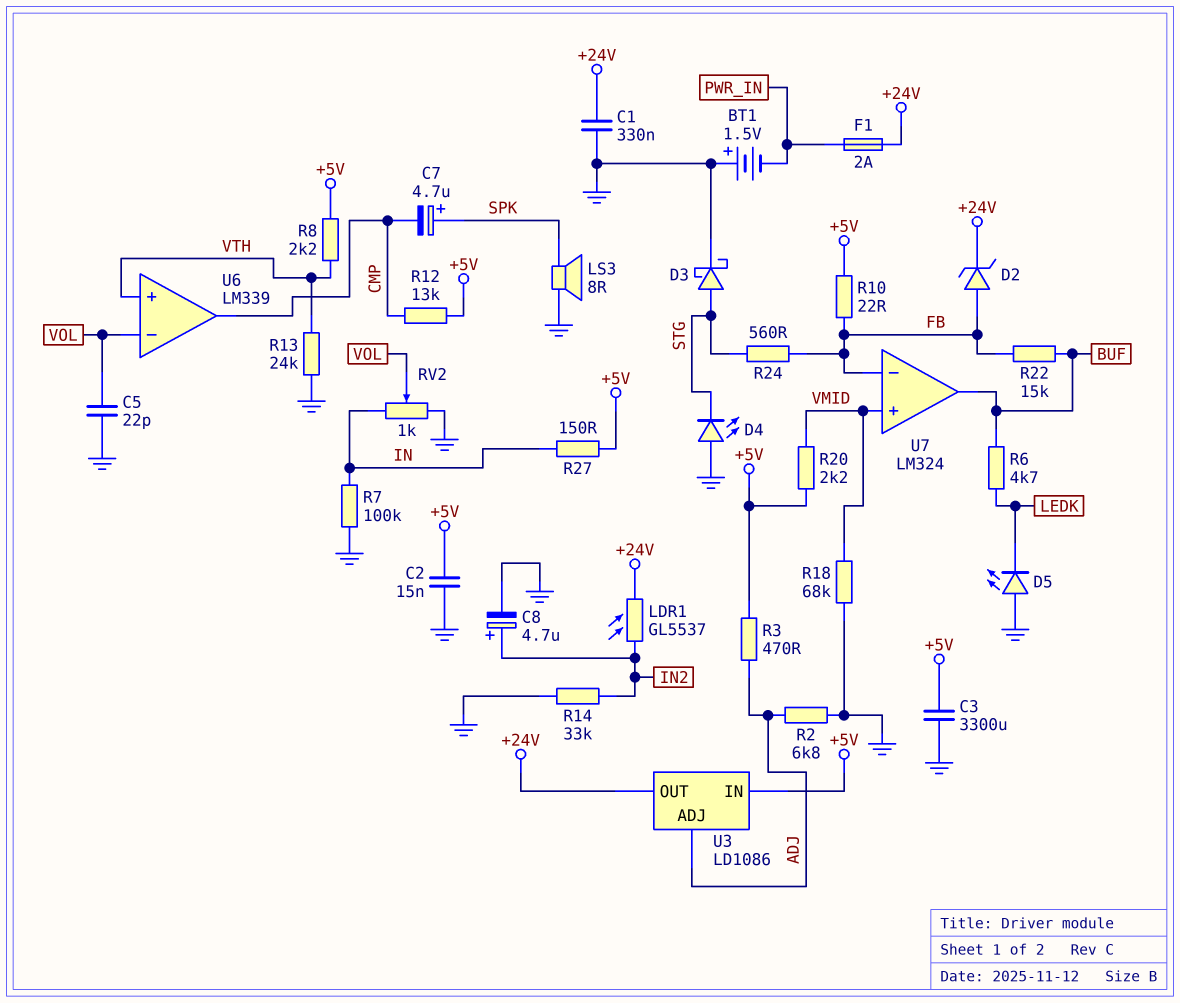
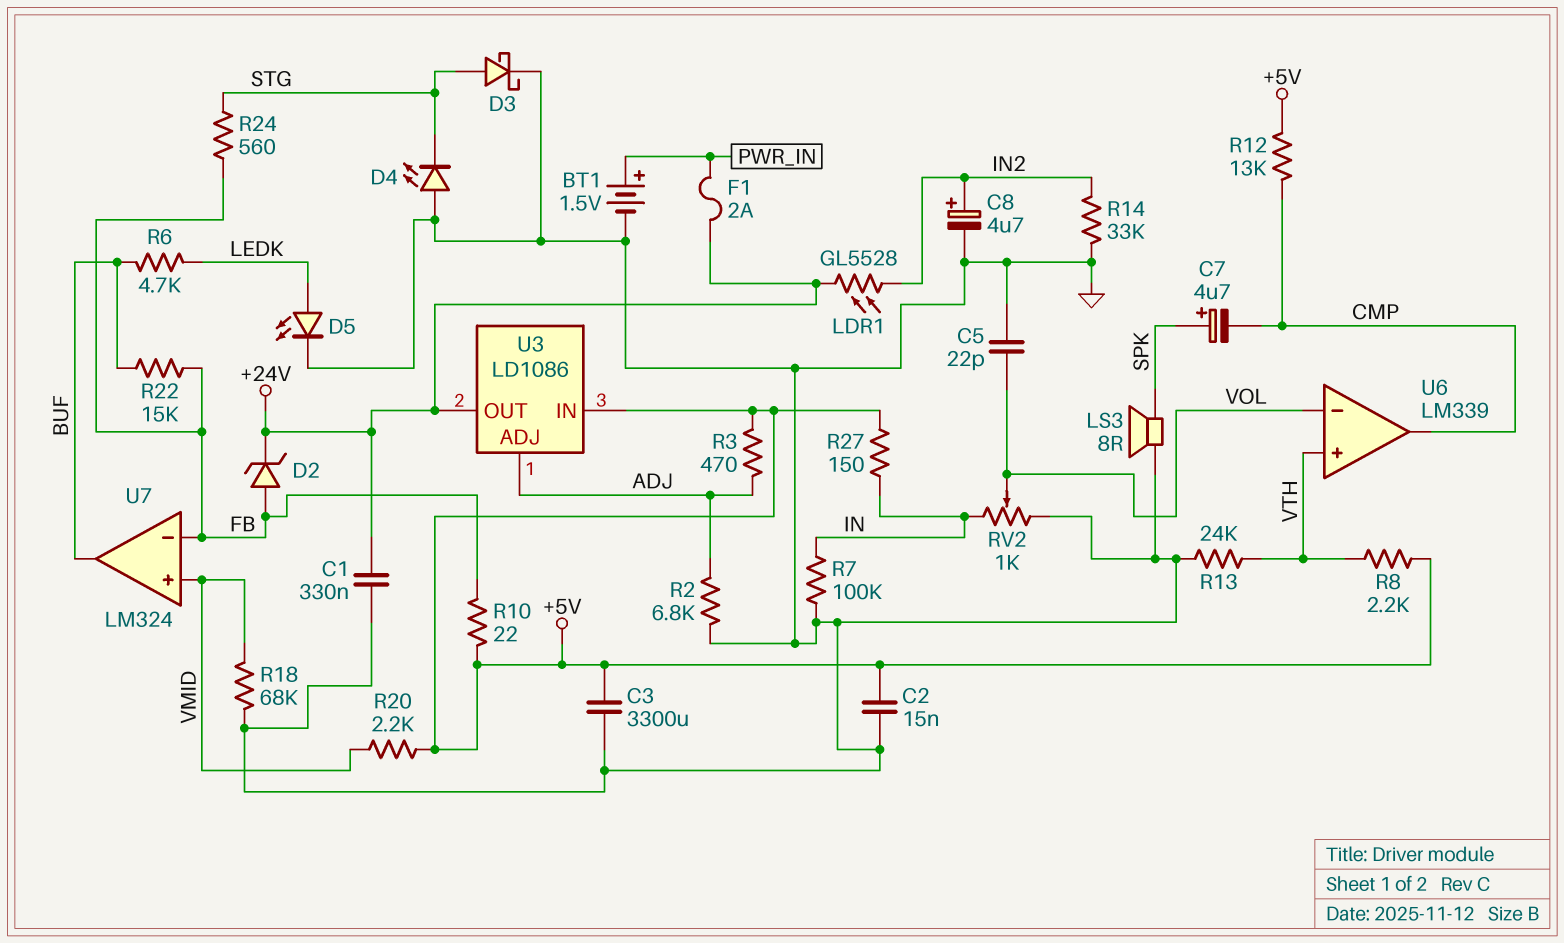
BT1: 1.5V (plus GND, minus PWR_IN) -> 1.5V (plus PWR_IN, minus GND)
D5: LED (A GND, K LEDK) -> LED (A LEDK, K GND)
LDR1: GL5537 (+24V, IN2) -> GL5528 (+24V, IN2)

